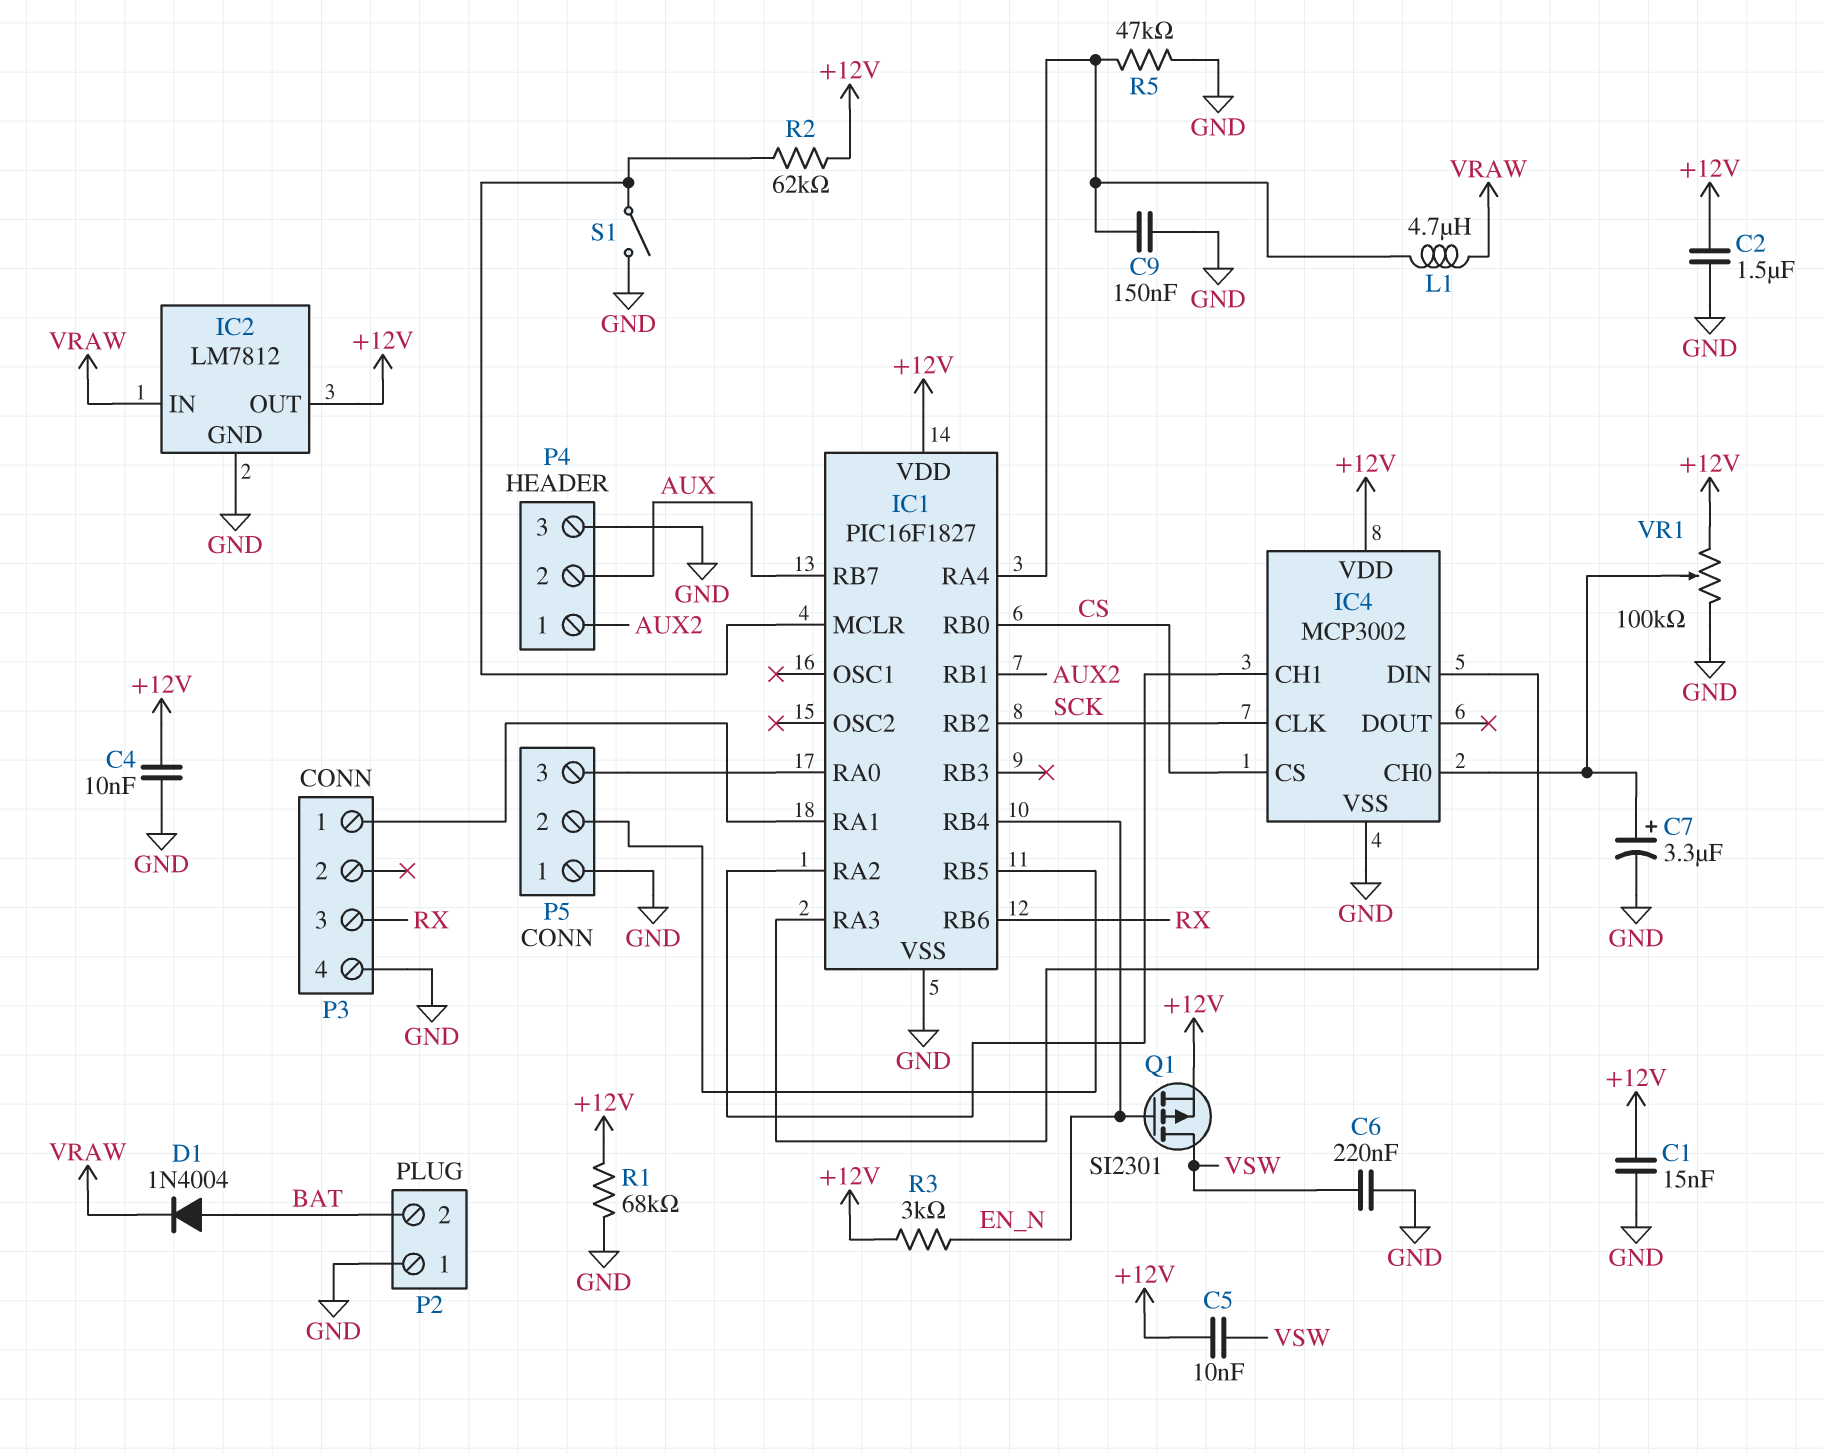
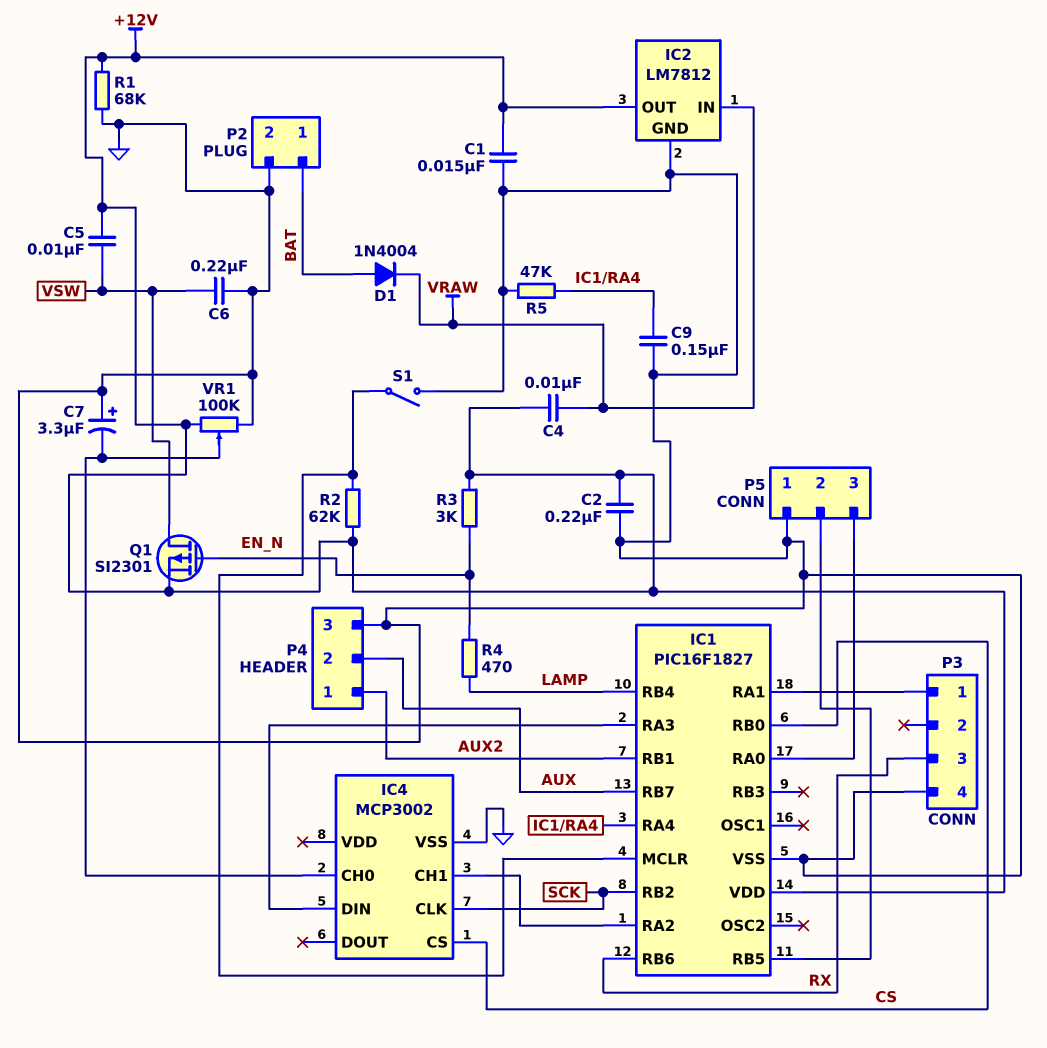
C2: 1.5uF (+12V, GND) -> 220nF (+12V, GND)
C4: 10nF (+12V, GND) -> 10nF (+12V, VRAW)
C7: 3.3uF (plus IC4/CH0, minus GND) -> 3.3uF (plus GND, minus IC4/CH0)
IC1 pin RB4: EN_N -> LAMP
IC4 pin VDD: +12V -> none
L1: 4.7uH (IC1/RA4, VRAW) -> none
P2 pin 1: GND -> BAT
P2 pin 2: BAT -> GND
R4: none -> 470 (EN_N, LAMP)

